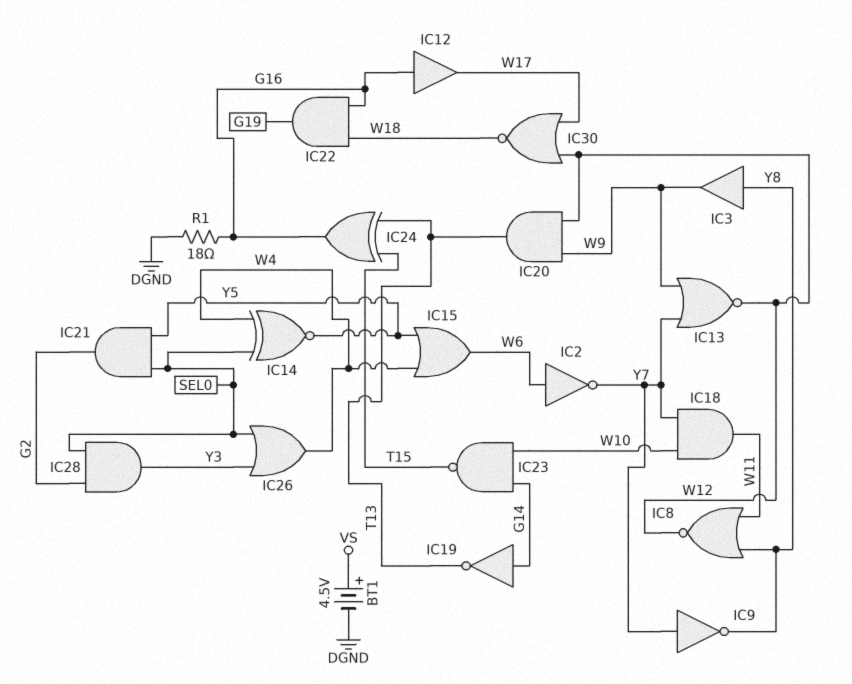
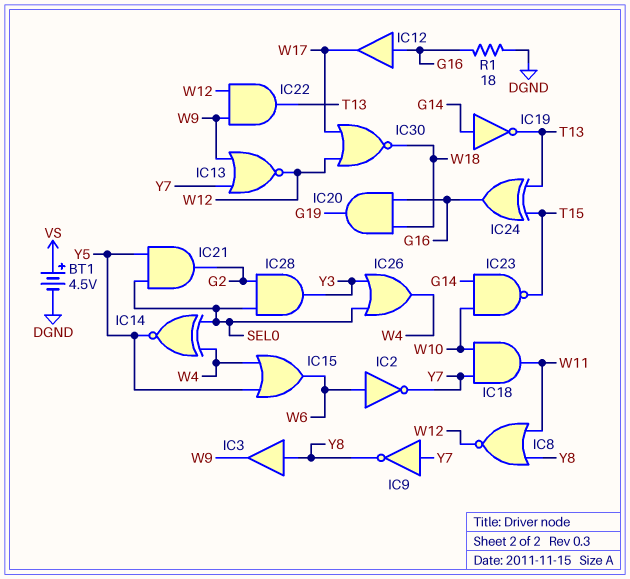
IC20: AND (in W9, in W12, out T13) -> AND (in G16, in W18, out G19)
IC22: AND (in G16, in W18, out G19) -> AND (in W9, in W12, out T13)

